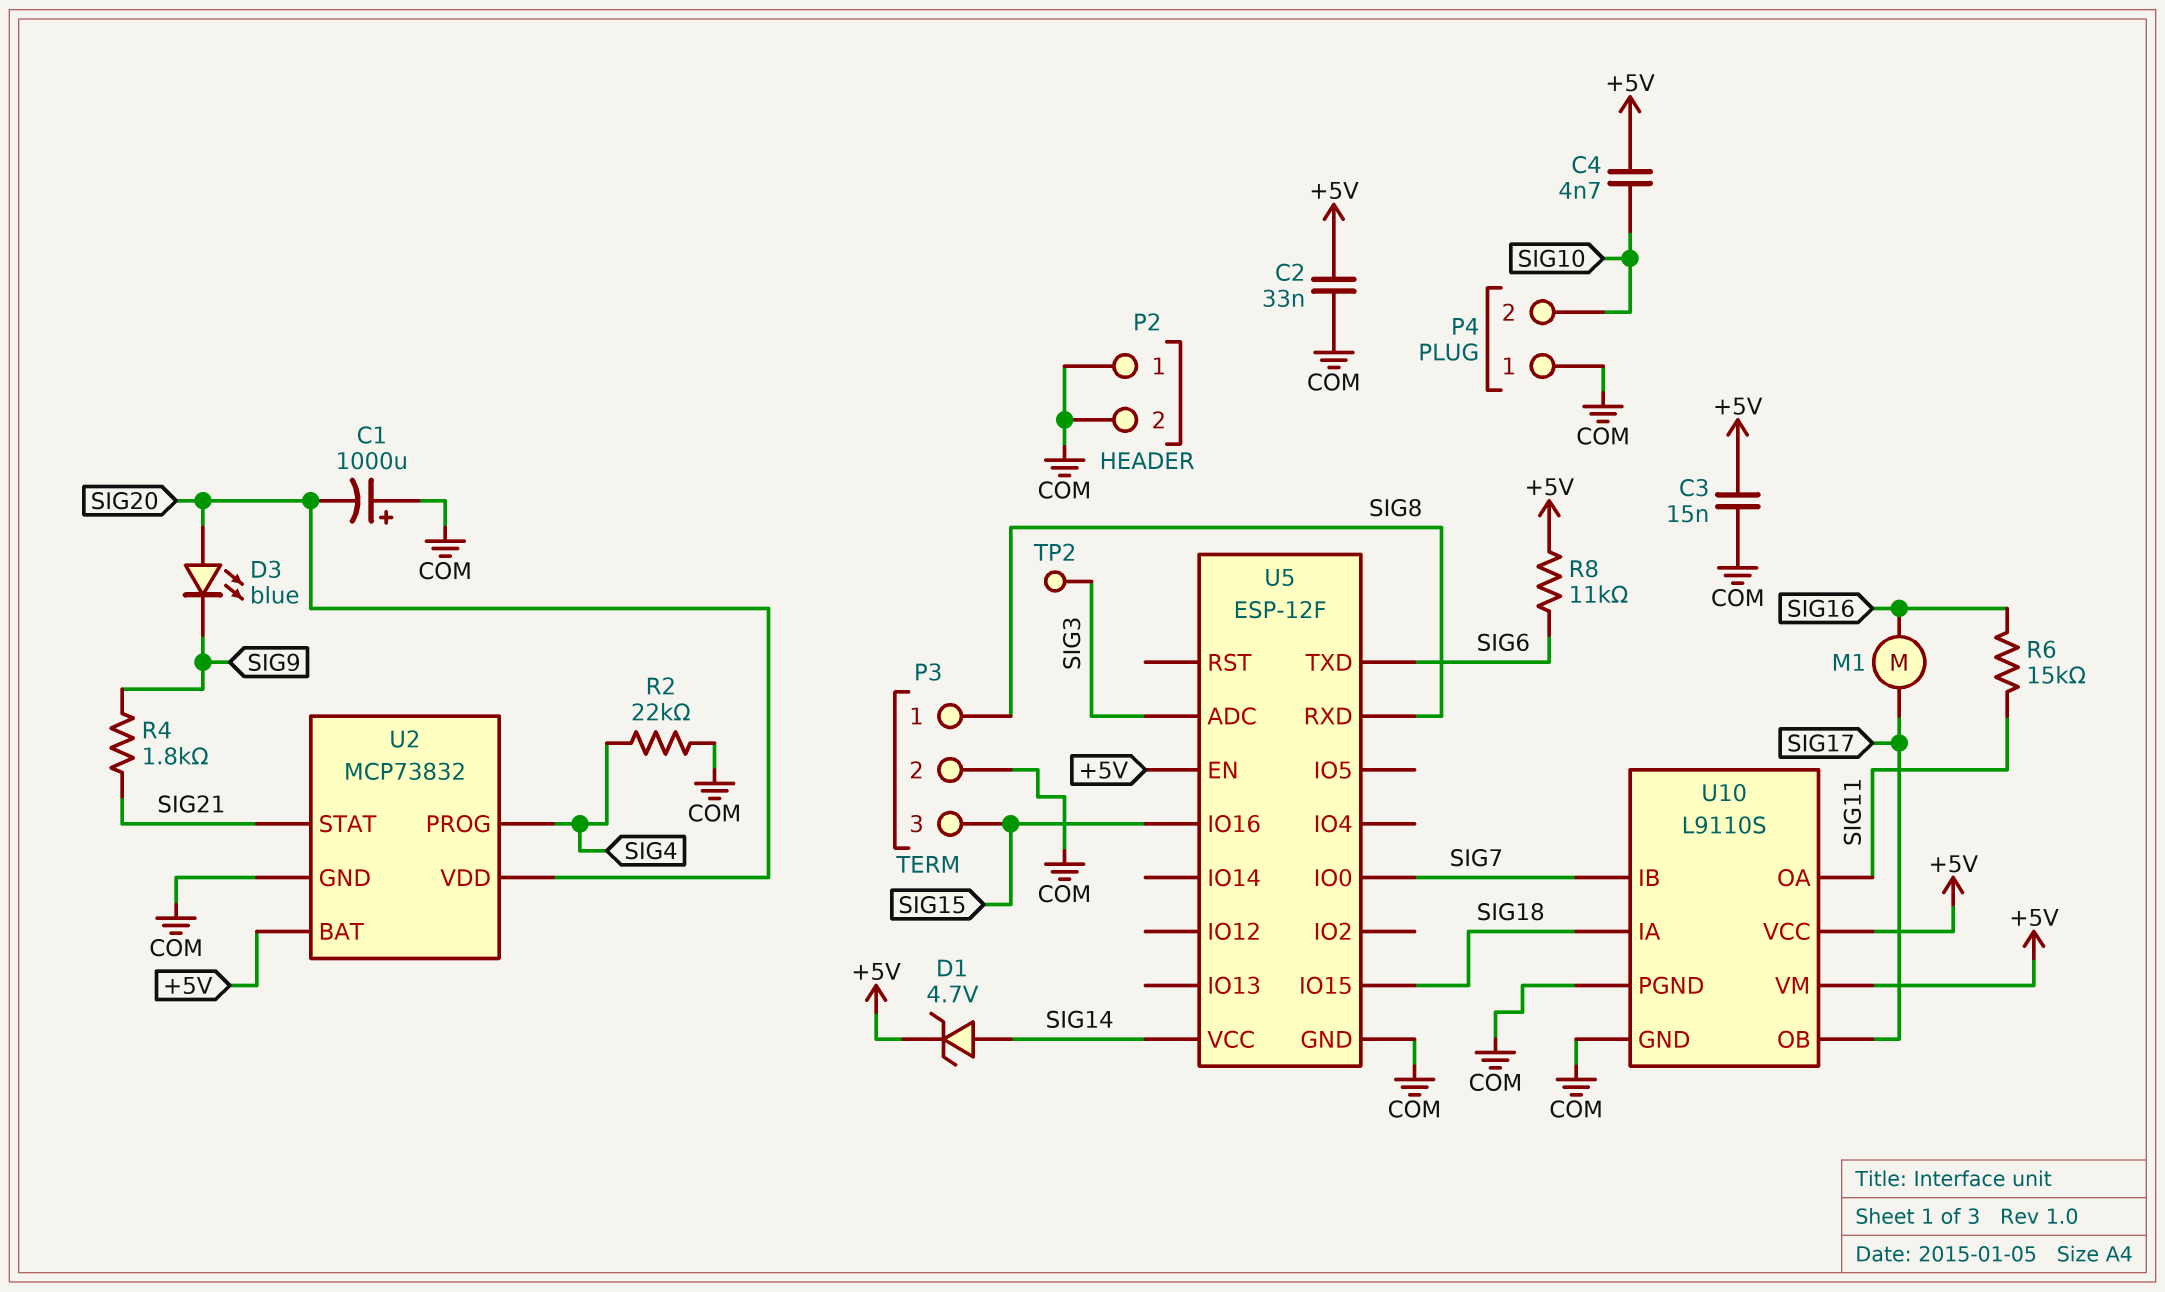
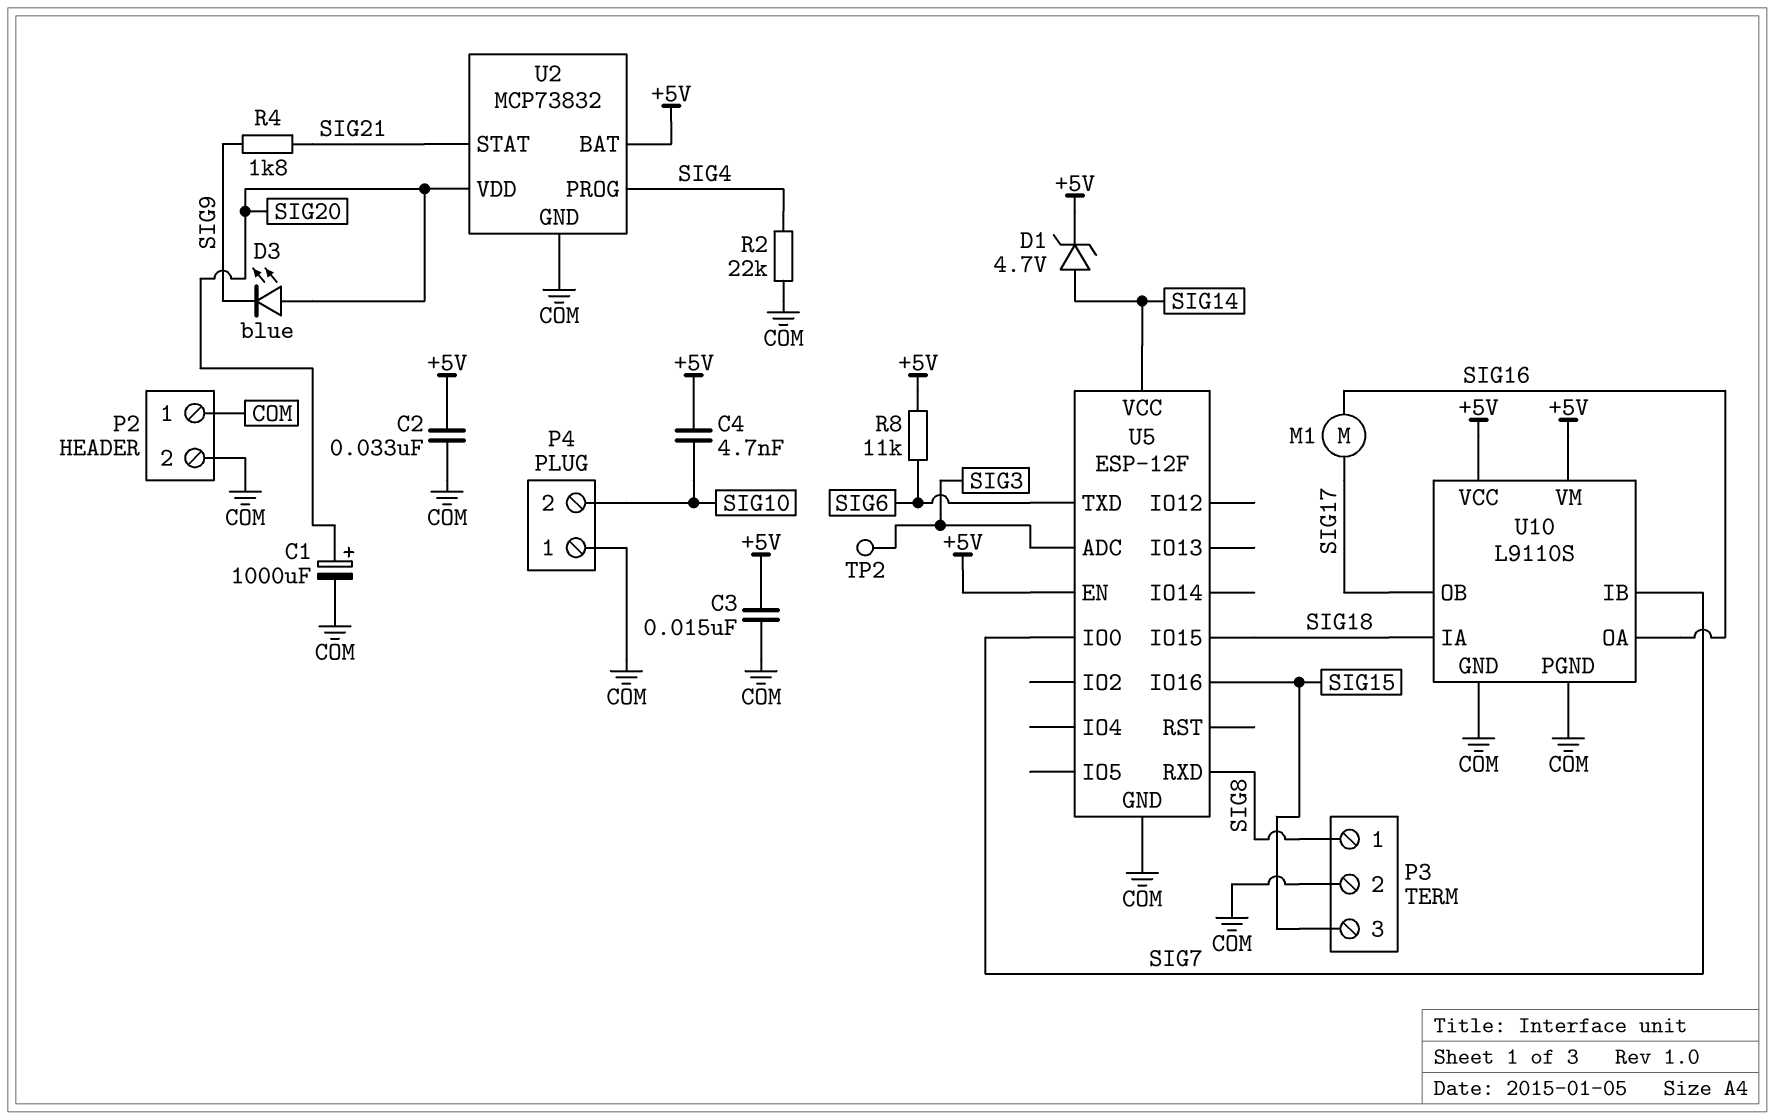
C1: 1000uF (plus COM, minus SIG20) -> 1000uF (plus SIG20, minus COM)
R6: 15k (SIG11, SIG16) -> none
U10 pin OA: SIG11 -> SIG16

